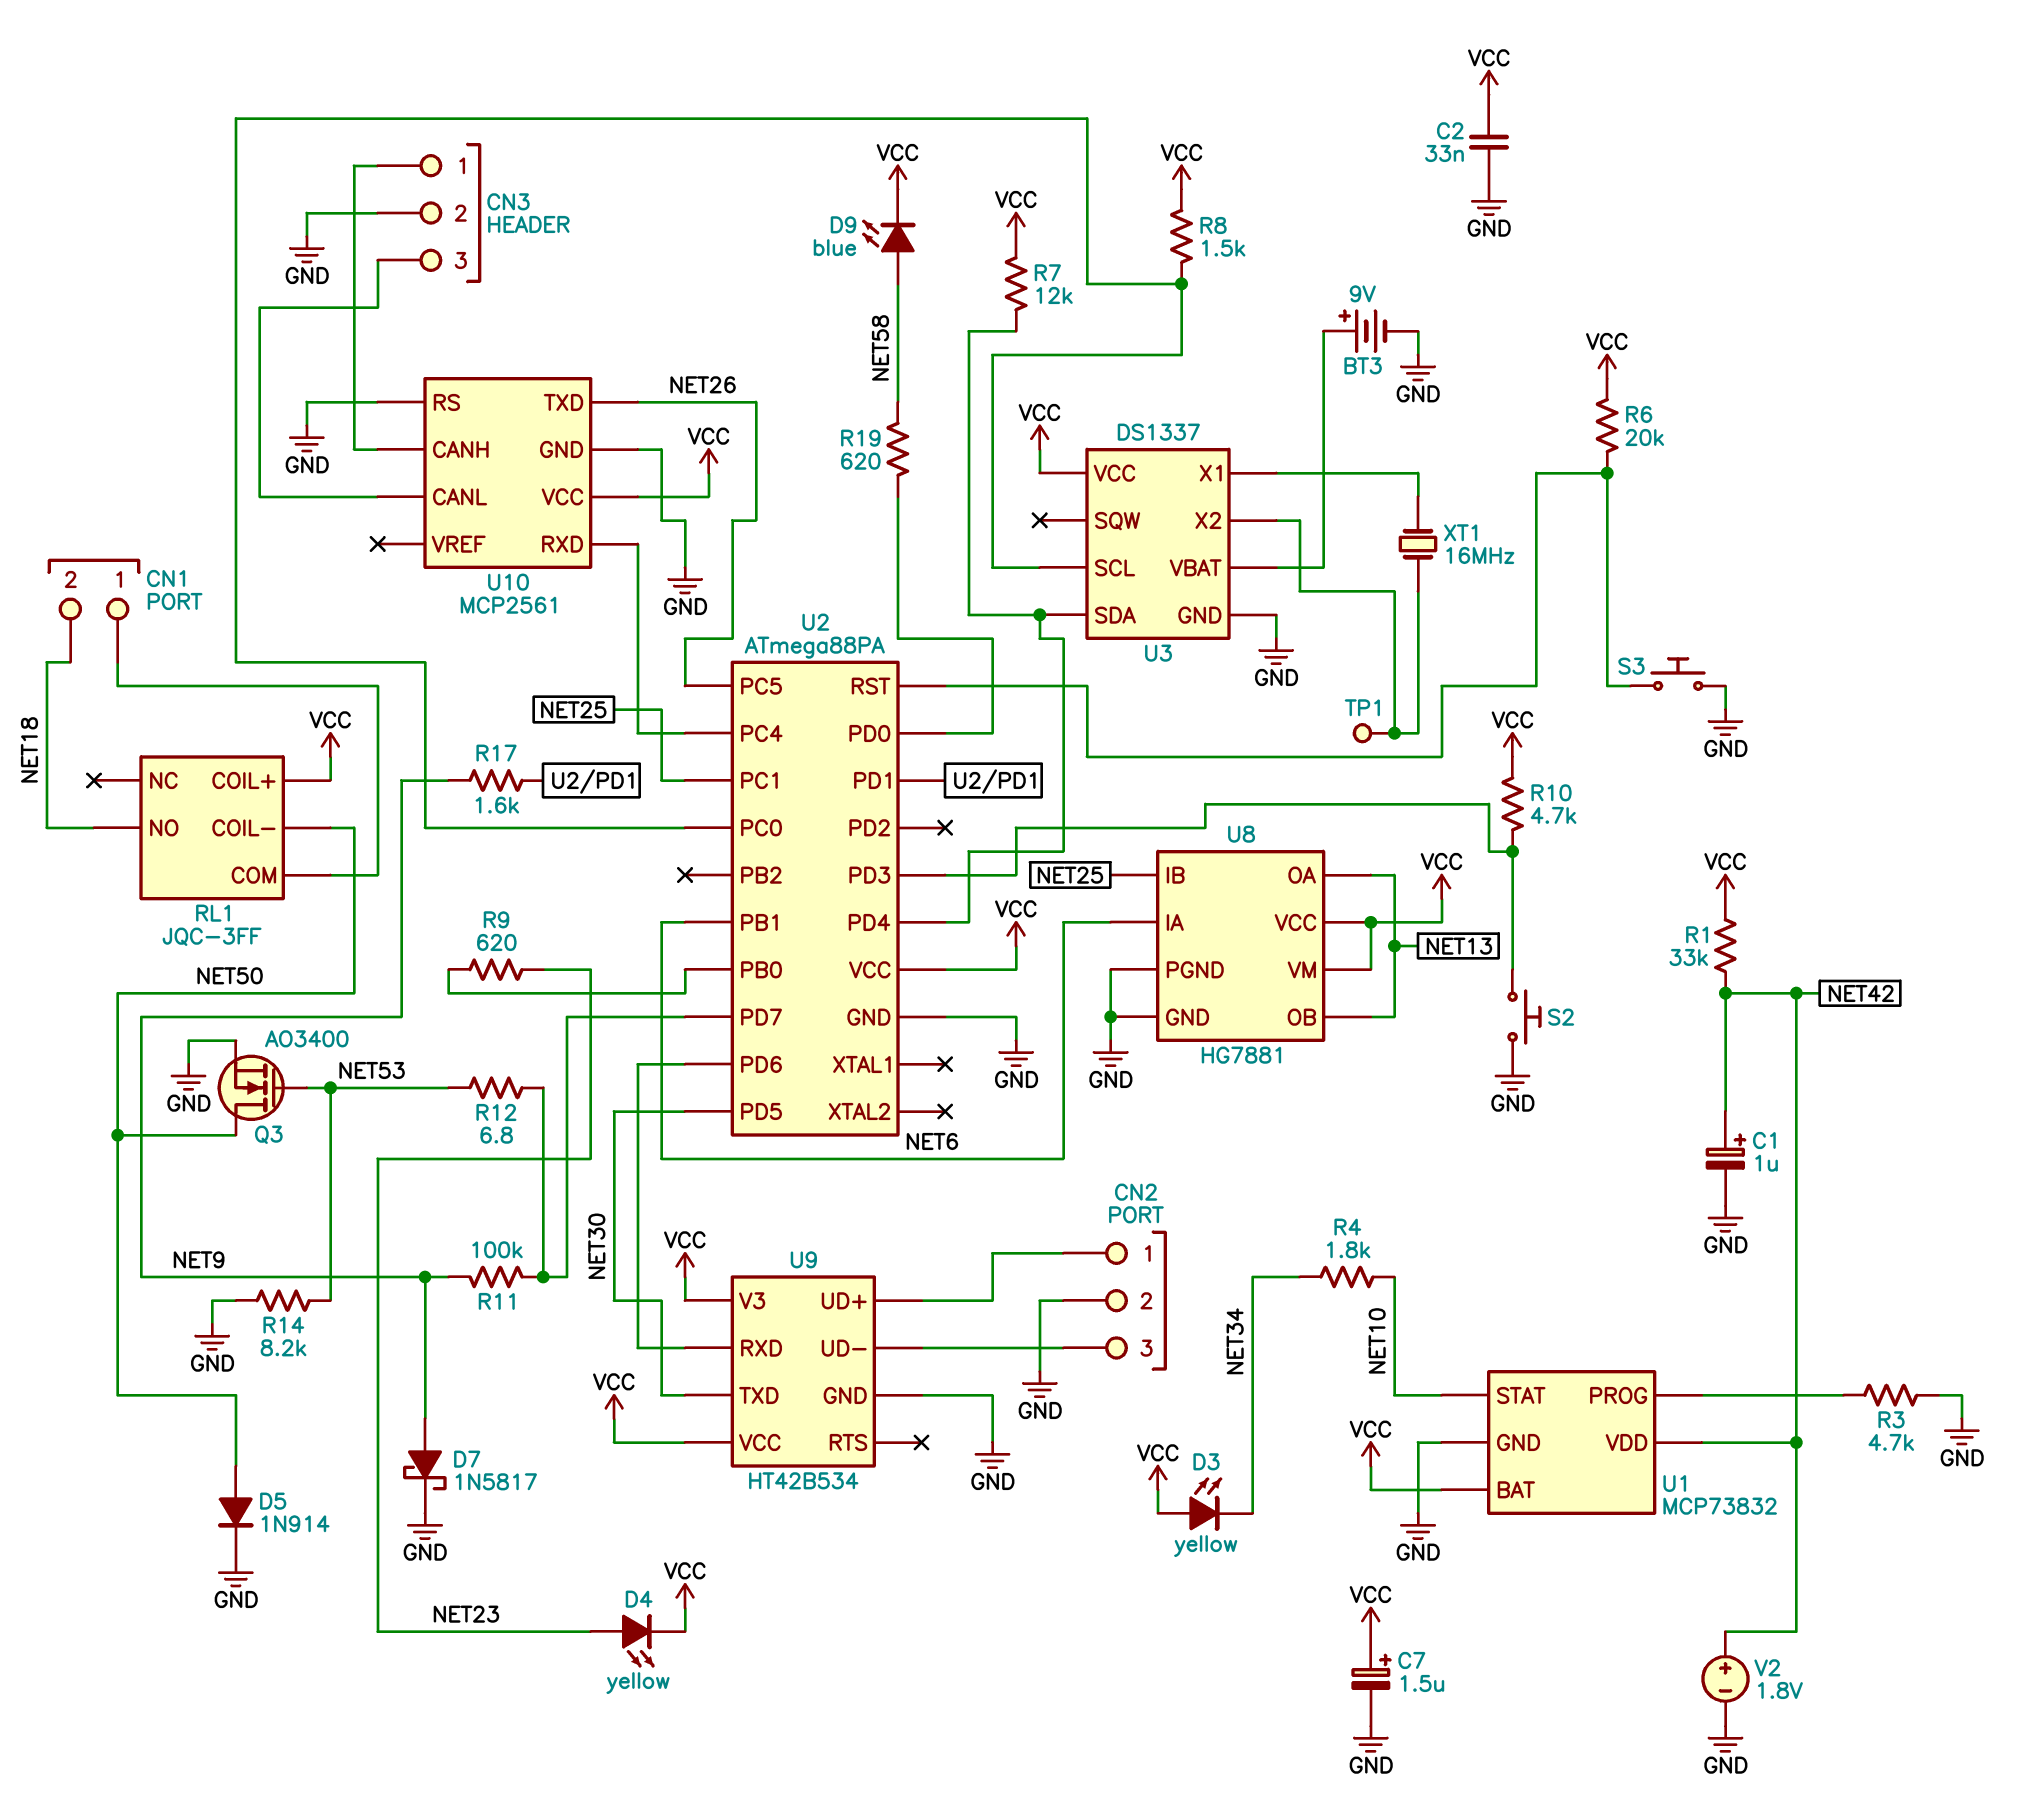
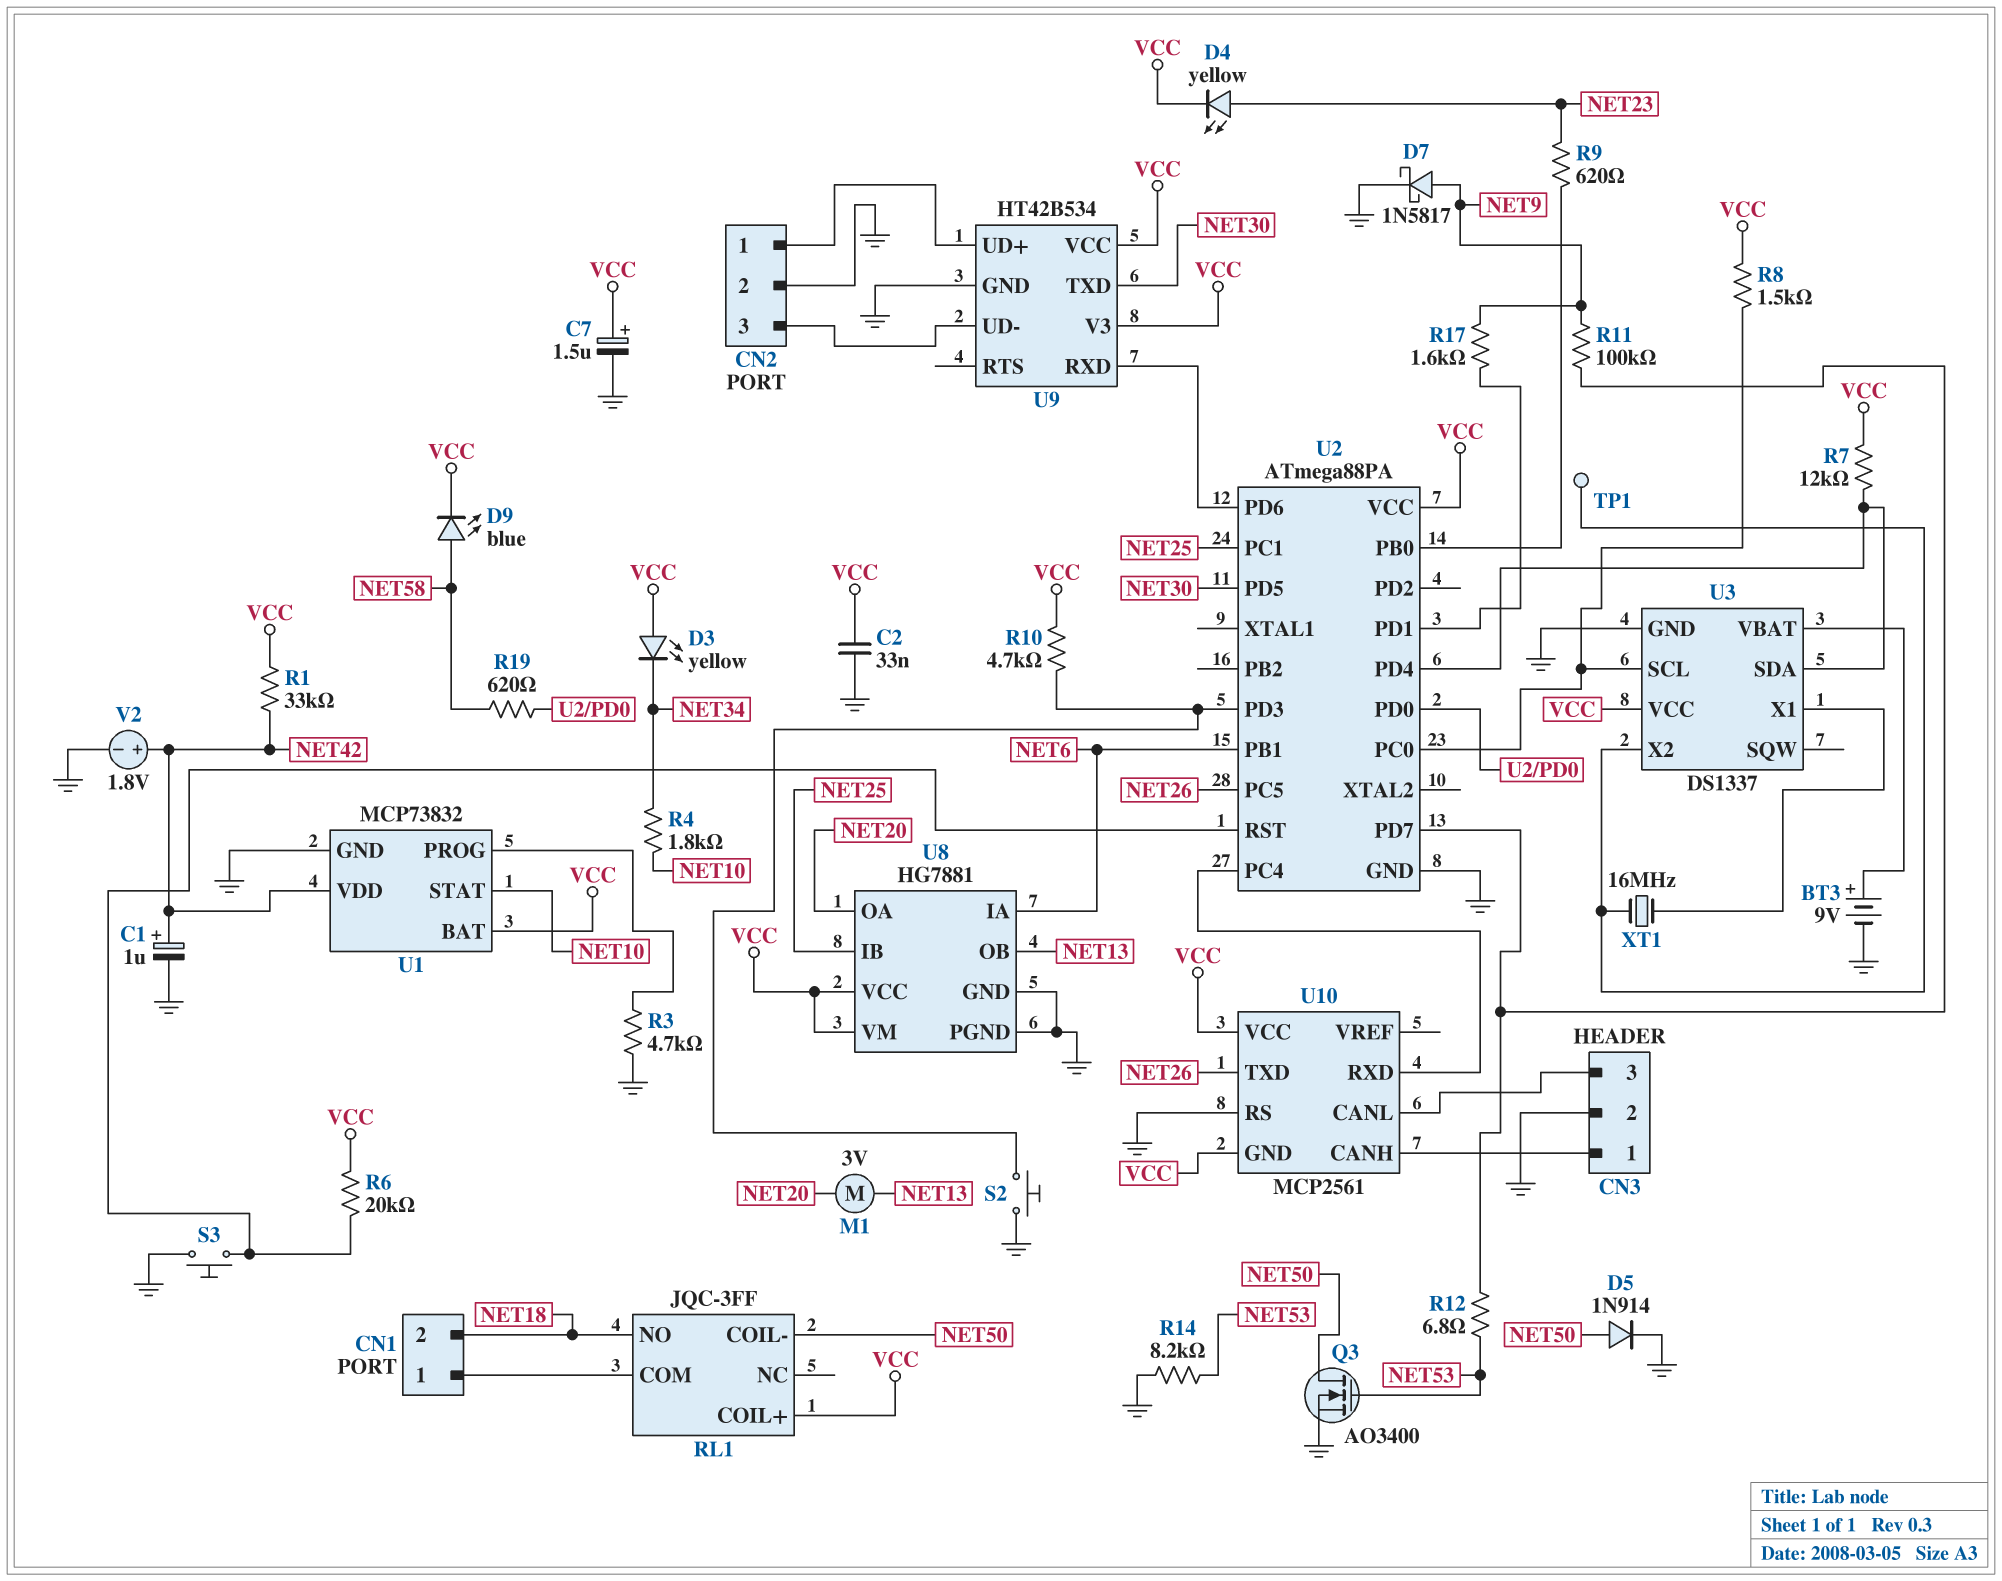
M1: none -> motor 3V (NET13, NET20)
U8 pin OA: NET13 -> NET20
U10 pin GND: GND -> VCC

